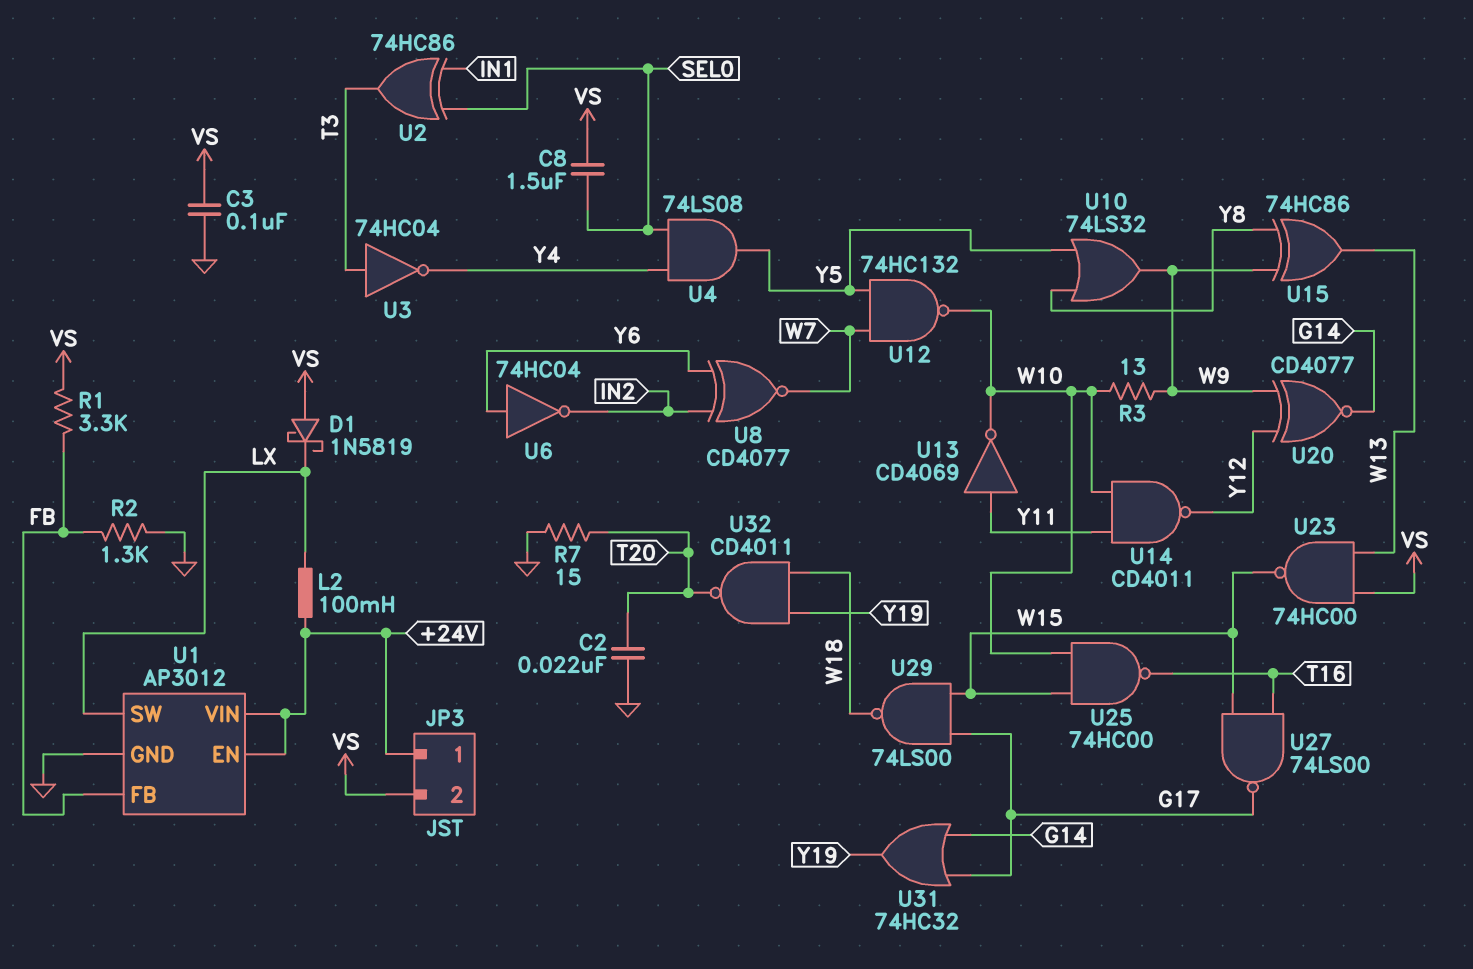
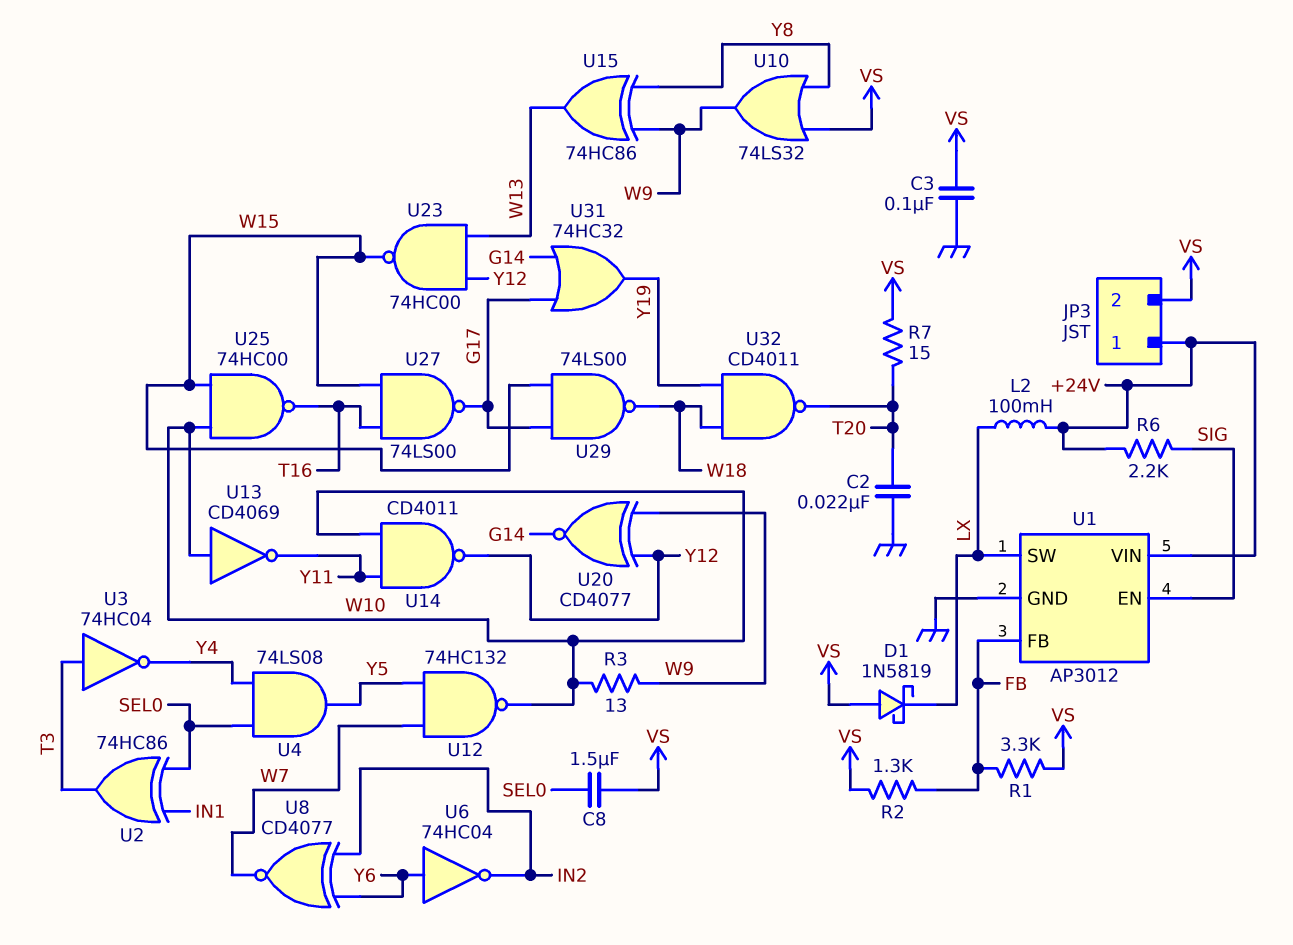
R2: 1.3k (FB, GND) -> 1.3k (FB, VS)
R6: none -> 2.2k (+24V, SIG)
R7: 15 (GND, T20) -> 15 (T20, VS)
U1 pin EN: +24V -> SIG
U10: OR 74LS32 (in Y5, in Y8, out W9) -> OR 74LS32 (in VS, in Y8, out W9)
U13: NOT CD4069 (in Y11, out W10) -> NOT CD4069 (in W10, out Y11)
U23: NAND 74HC00 (in VS, in W13, out W15) -> NAND 74HC00 (in W13, in Y12, out W15)

